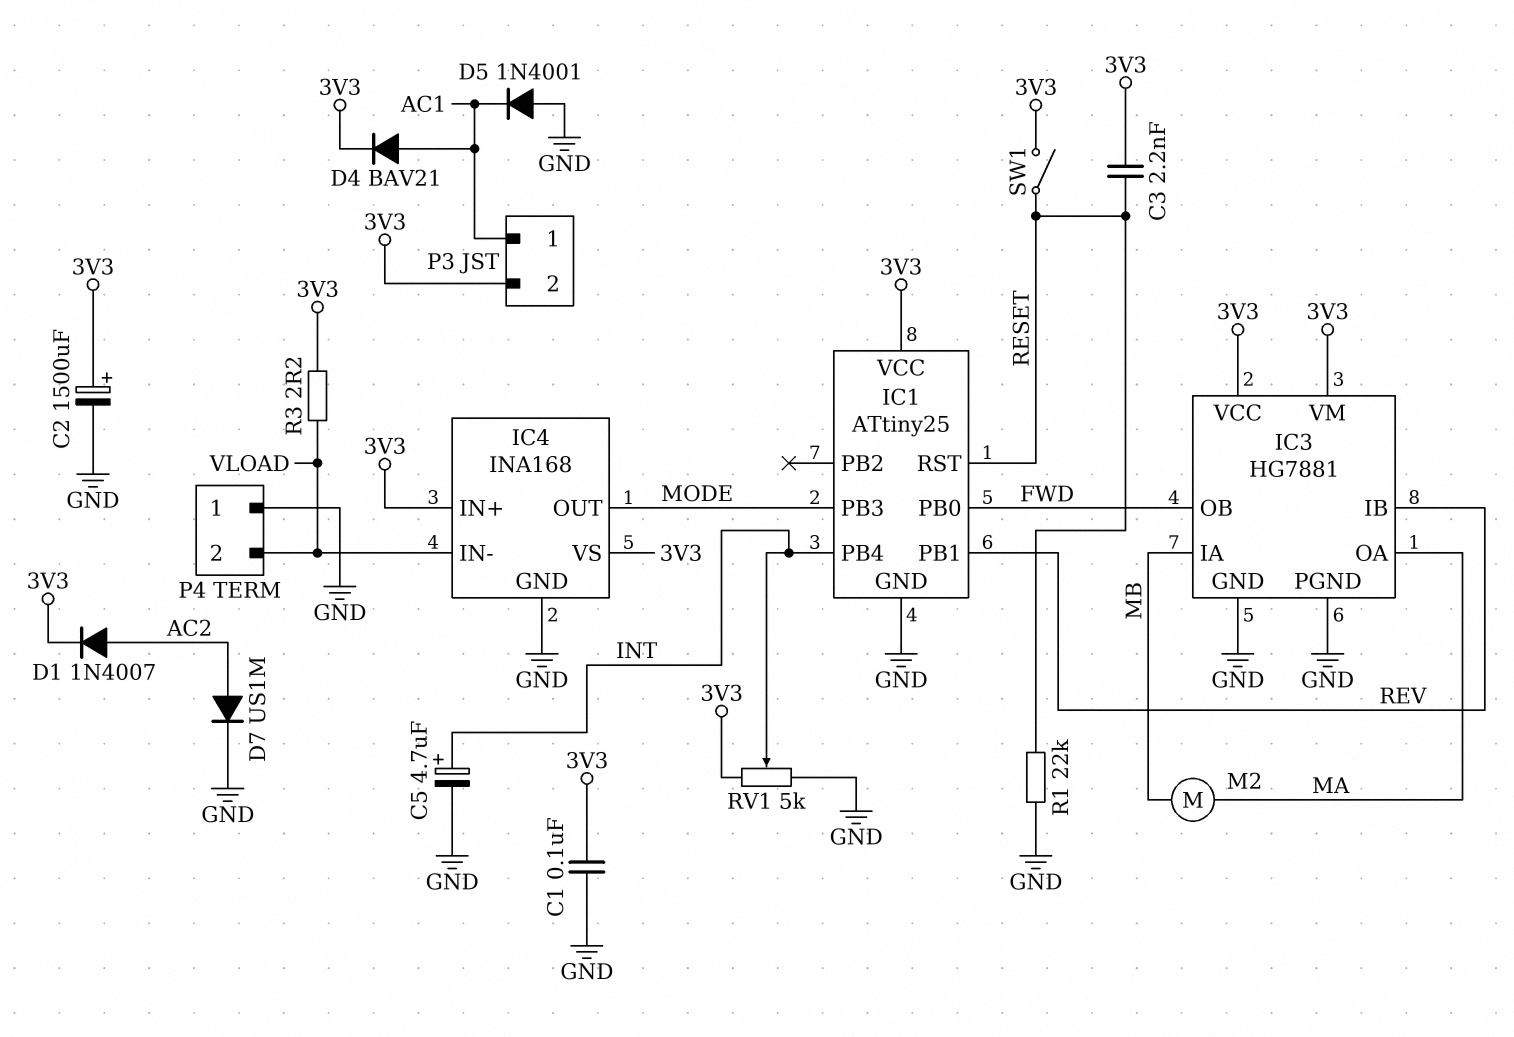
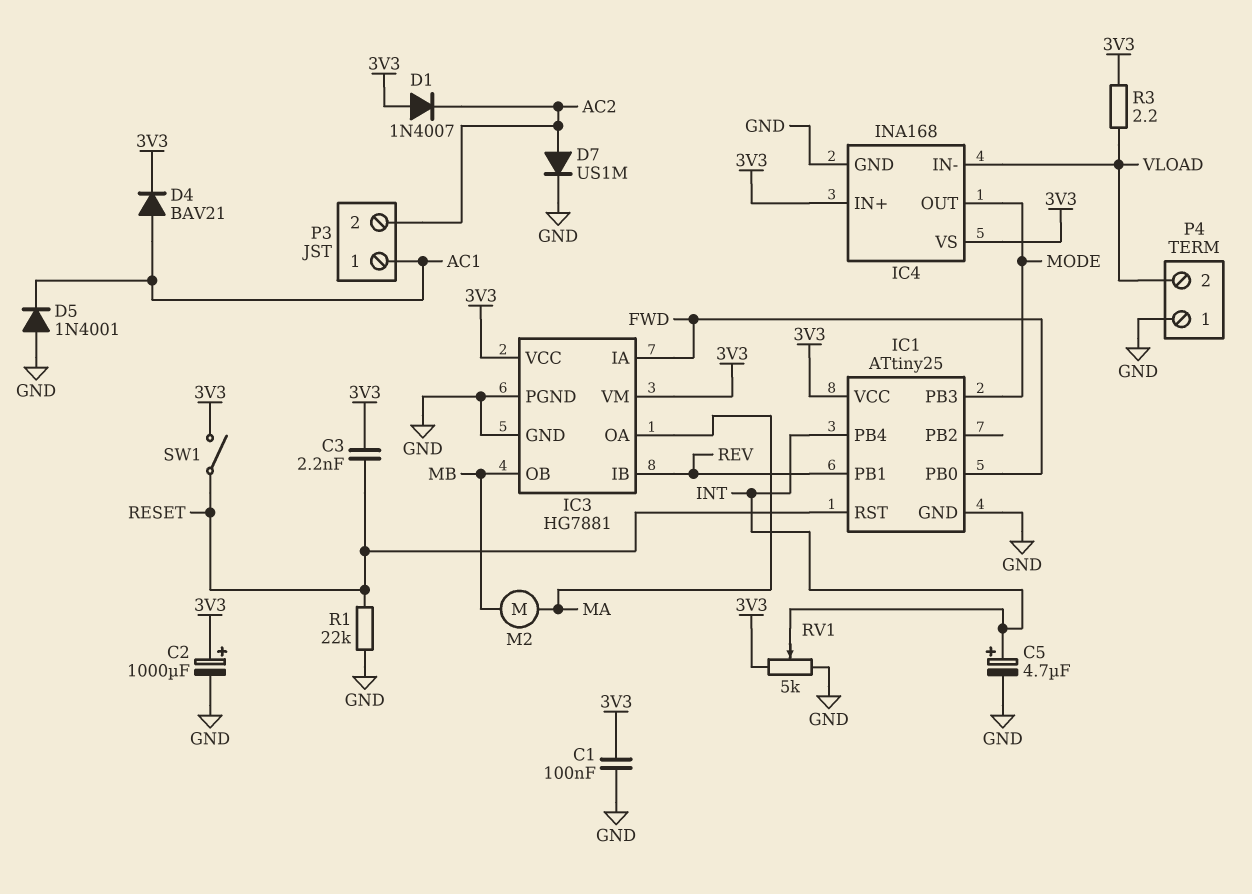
C2: 1500uF (plus 3V3, minus GND) -> 1000uF (plus 3V3, minus GND)
D1: diode 1N4007 (A AC2, K 3V3) -> diode 1N4007 (A 3V3, K AC2)
IC3 pin IA: MB -> FWD
IC3 pin OB: FWD -> MB
P3 pin 2: 3V3 -> AC2

